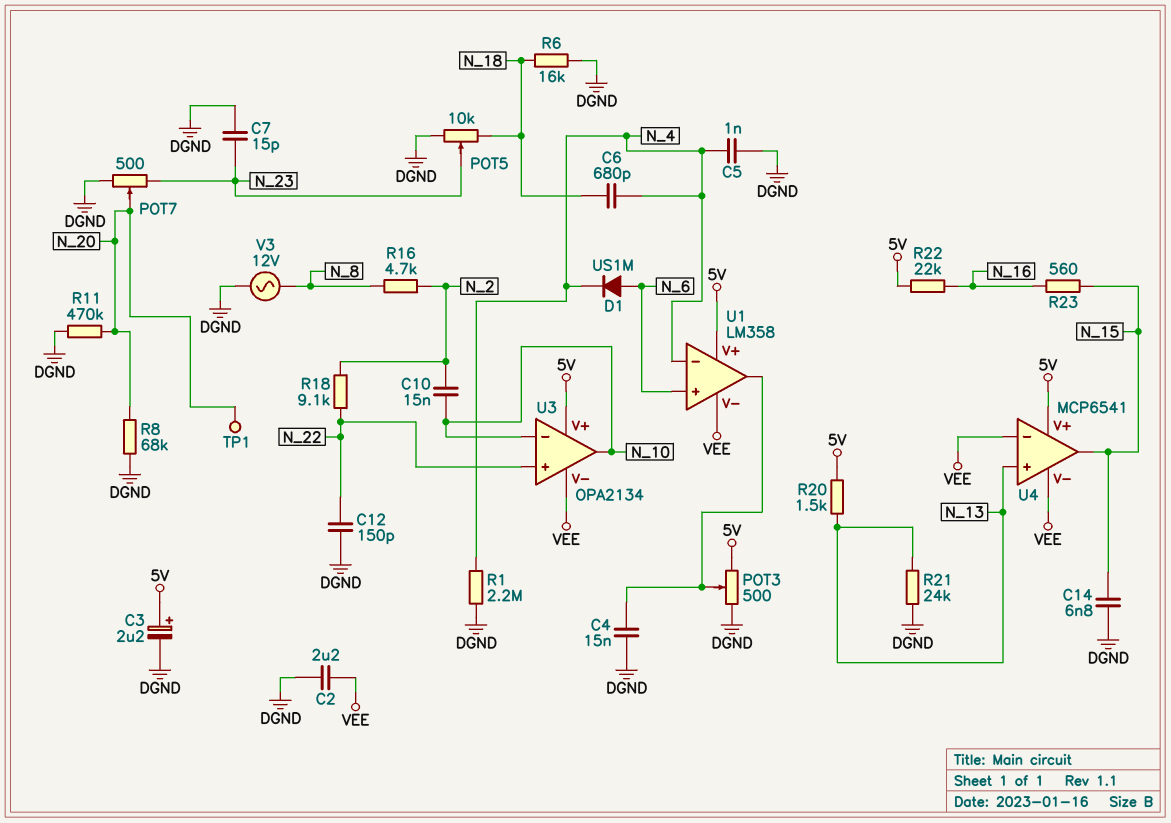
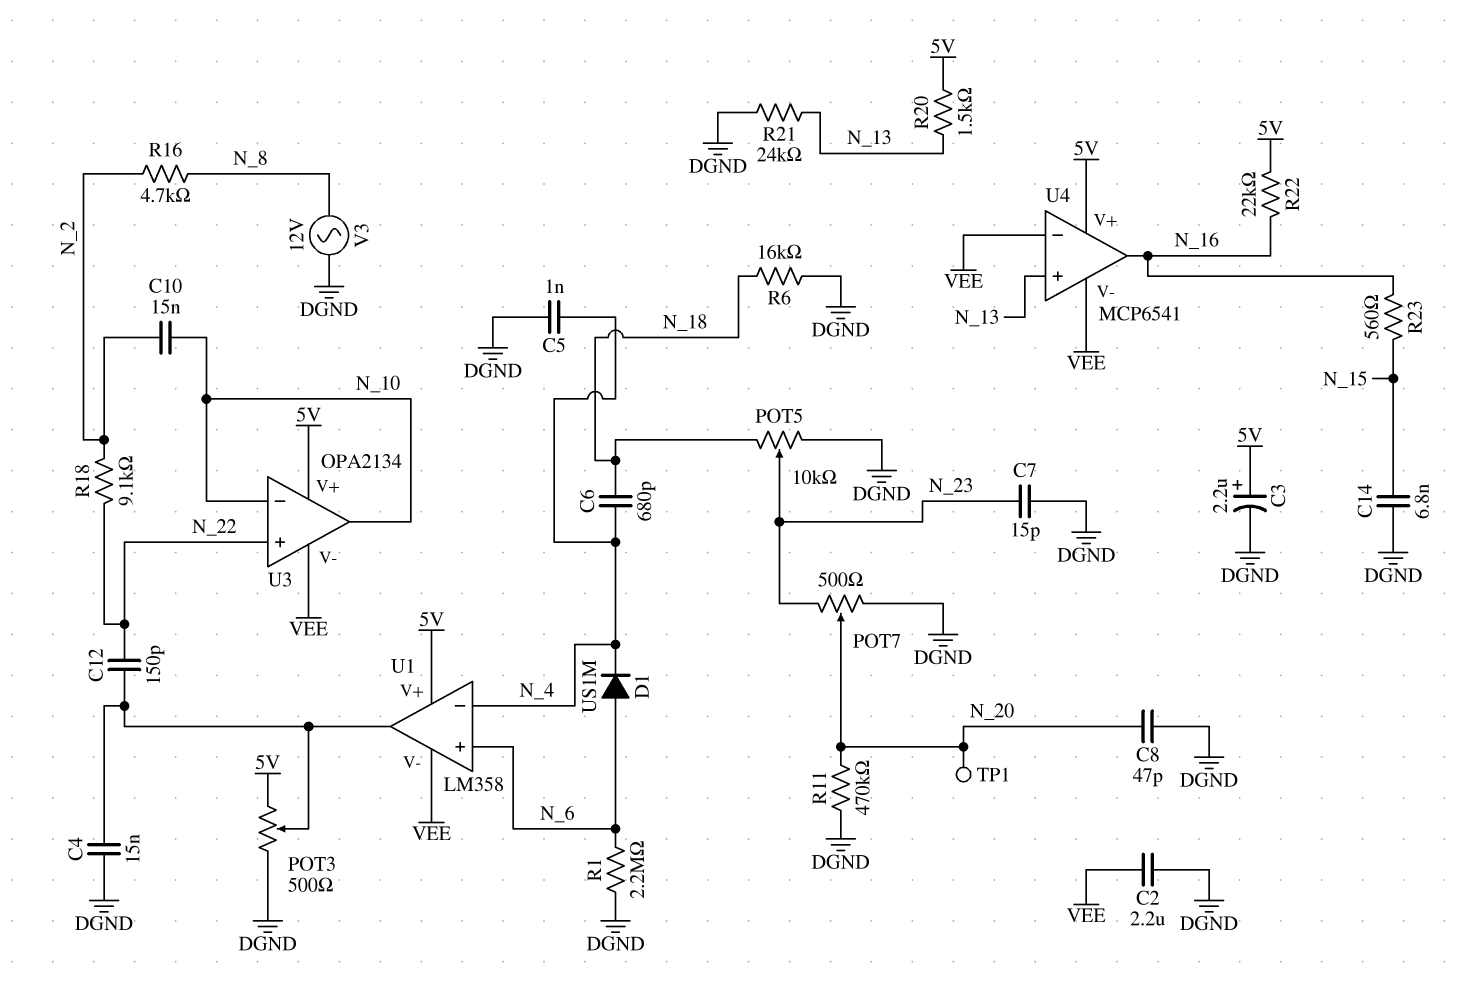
C8: none -> 47pF (DGND, N_20)
C12: 150pF (DGND, N_22) -> 150pF (N_22, U1/out)
R1: 2.2M (DGND, N_4) -> 2.2M (DGND, N_6)
R8: 68k (DGND, N_20) -> none
U4 pin out: N_15 -> N_16

